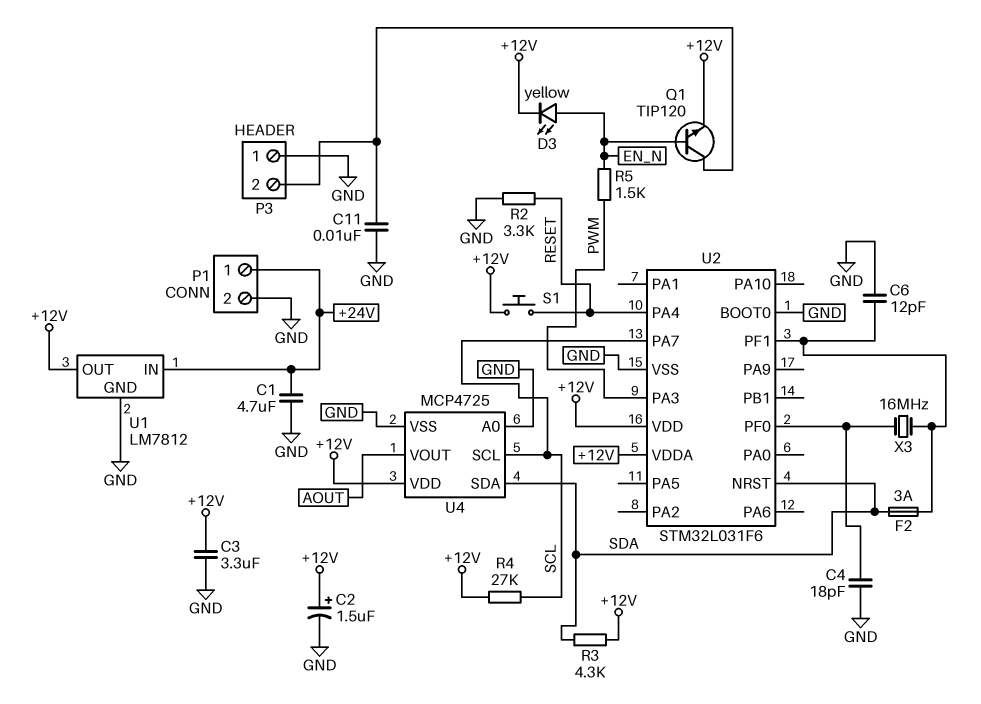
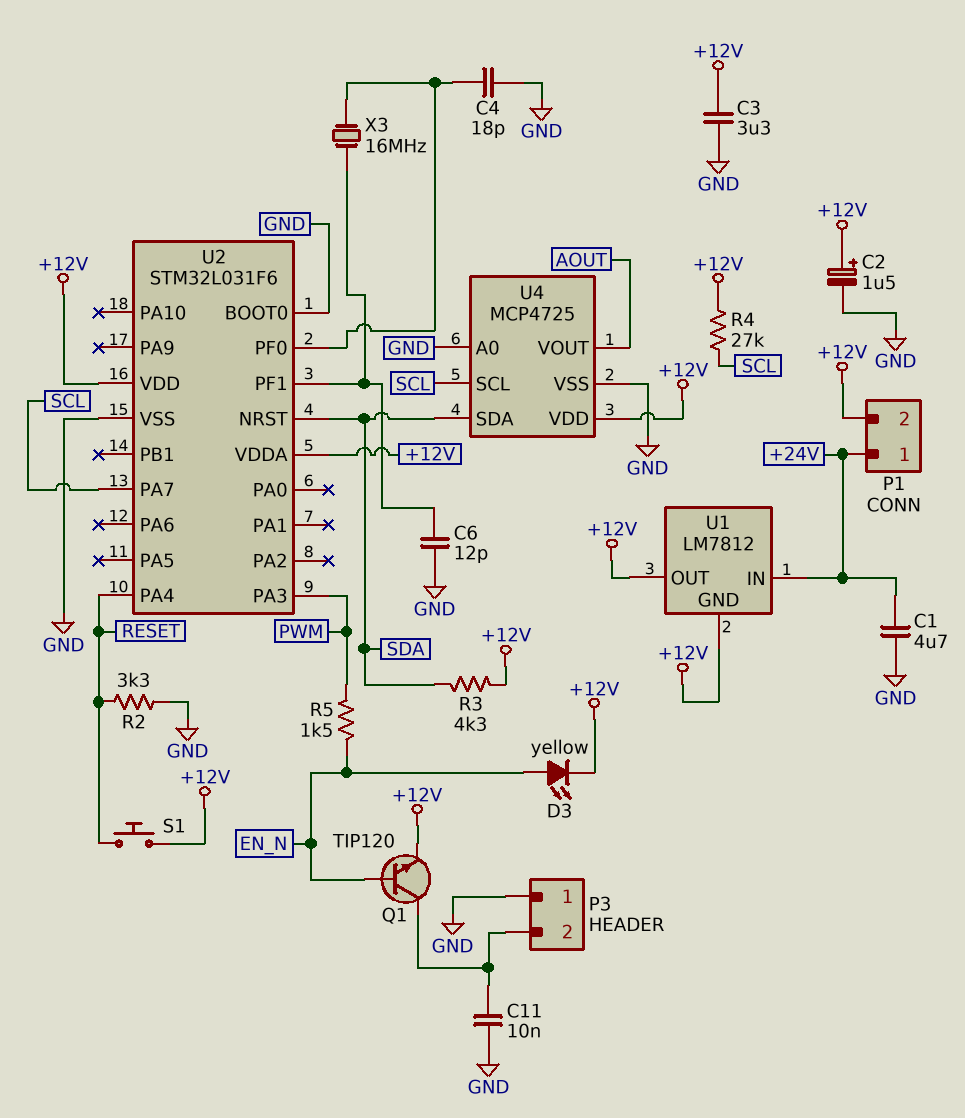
F2: 3A (SDA, U2/PF1) -> none
P1 pin 2: GND -> +12V
U1 pin GND: GND -> +12V

